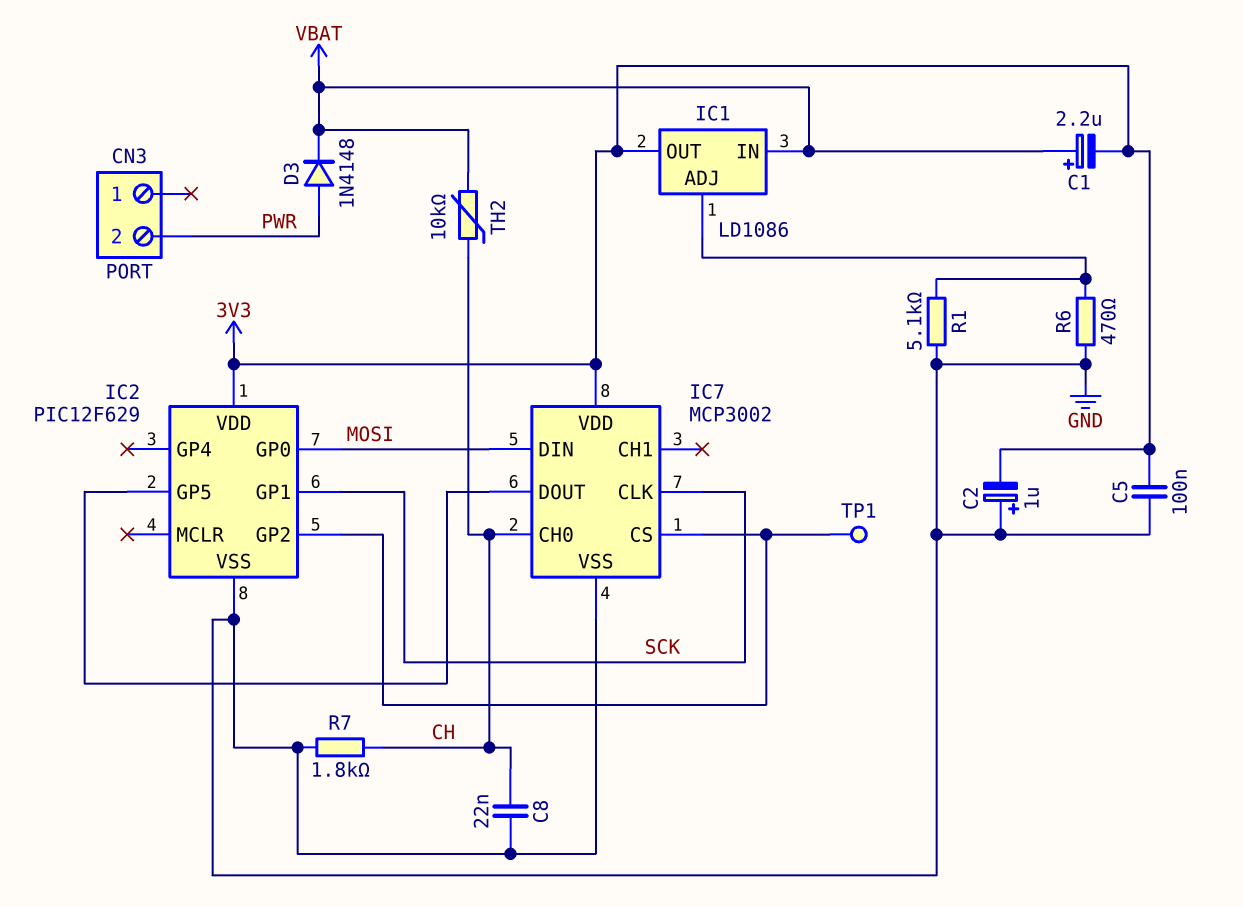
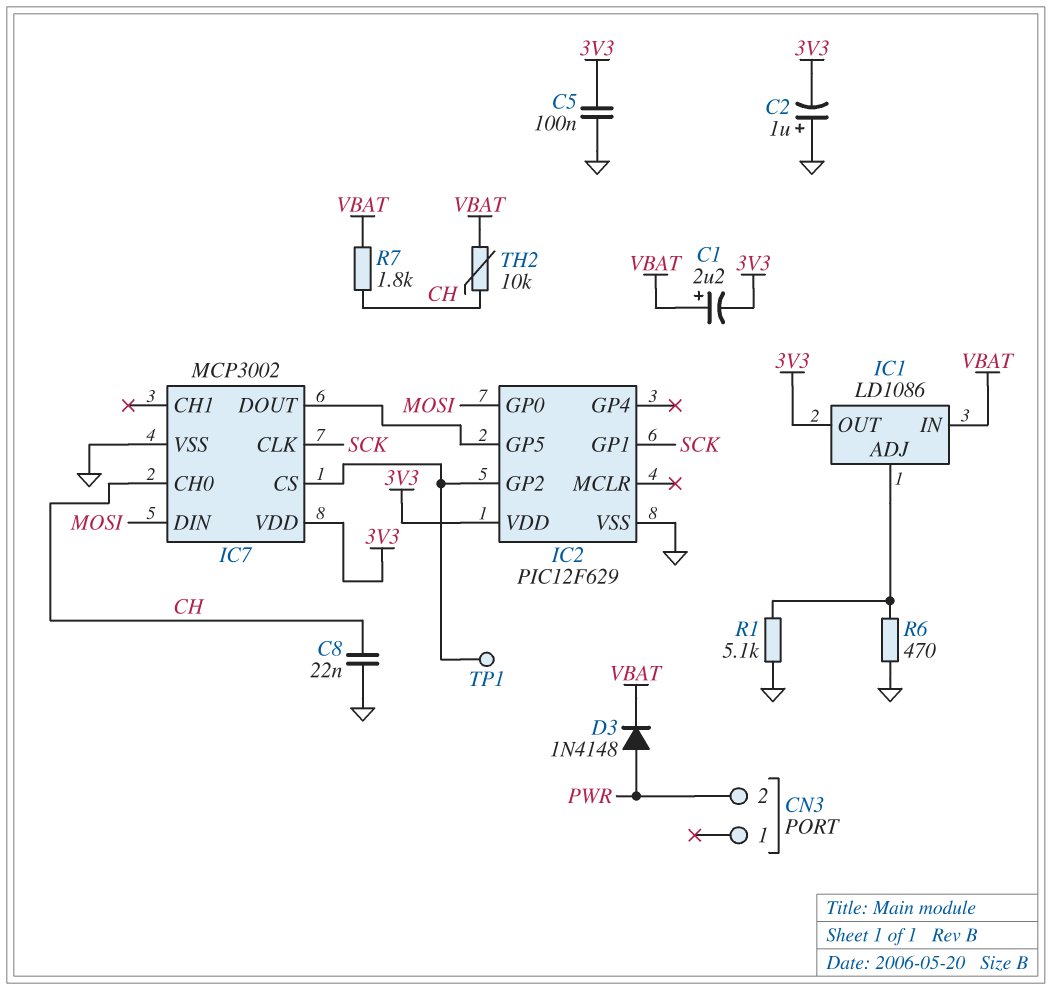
R7: 1.8k (CH, GND) -> 1.8k (CH, VBAT)

